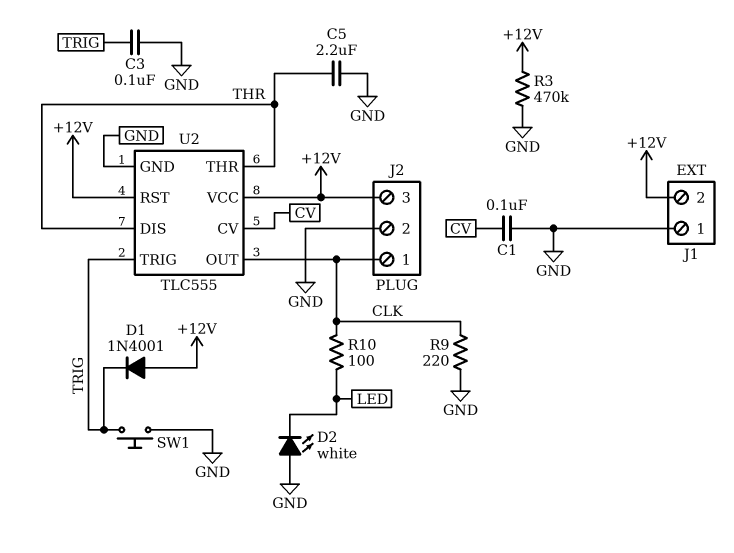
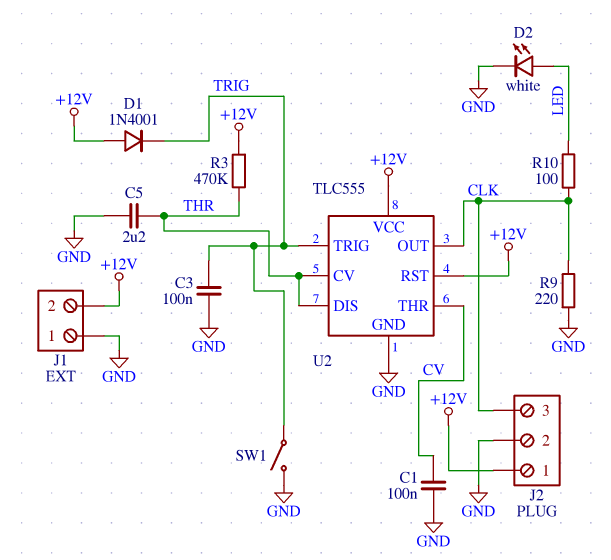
D2: LED white (A GND, K LED) -> LED white (A LED, K GND)
J2 pin 1: CLK -> +12V
J2 pin 3: +12V -> CLK
R3: 470k (+12V, GND) -> 470k (+12V, THR)
SW1: button (GND, TRIG) -> switch (GND, TRIG)
U2 pin CV: CV -> THR
U2 pin THR: THR -> CV

